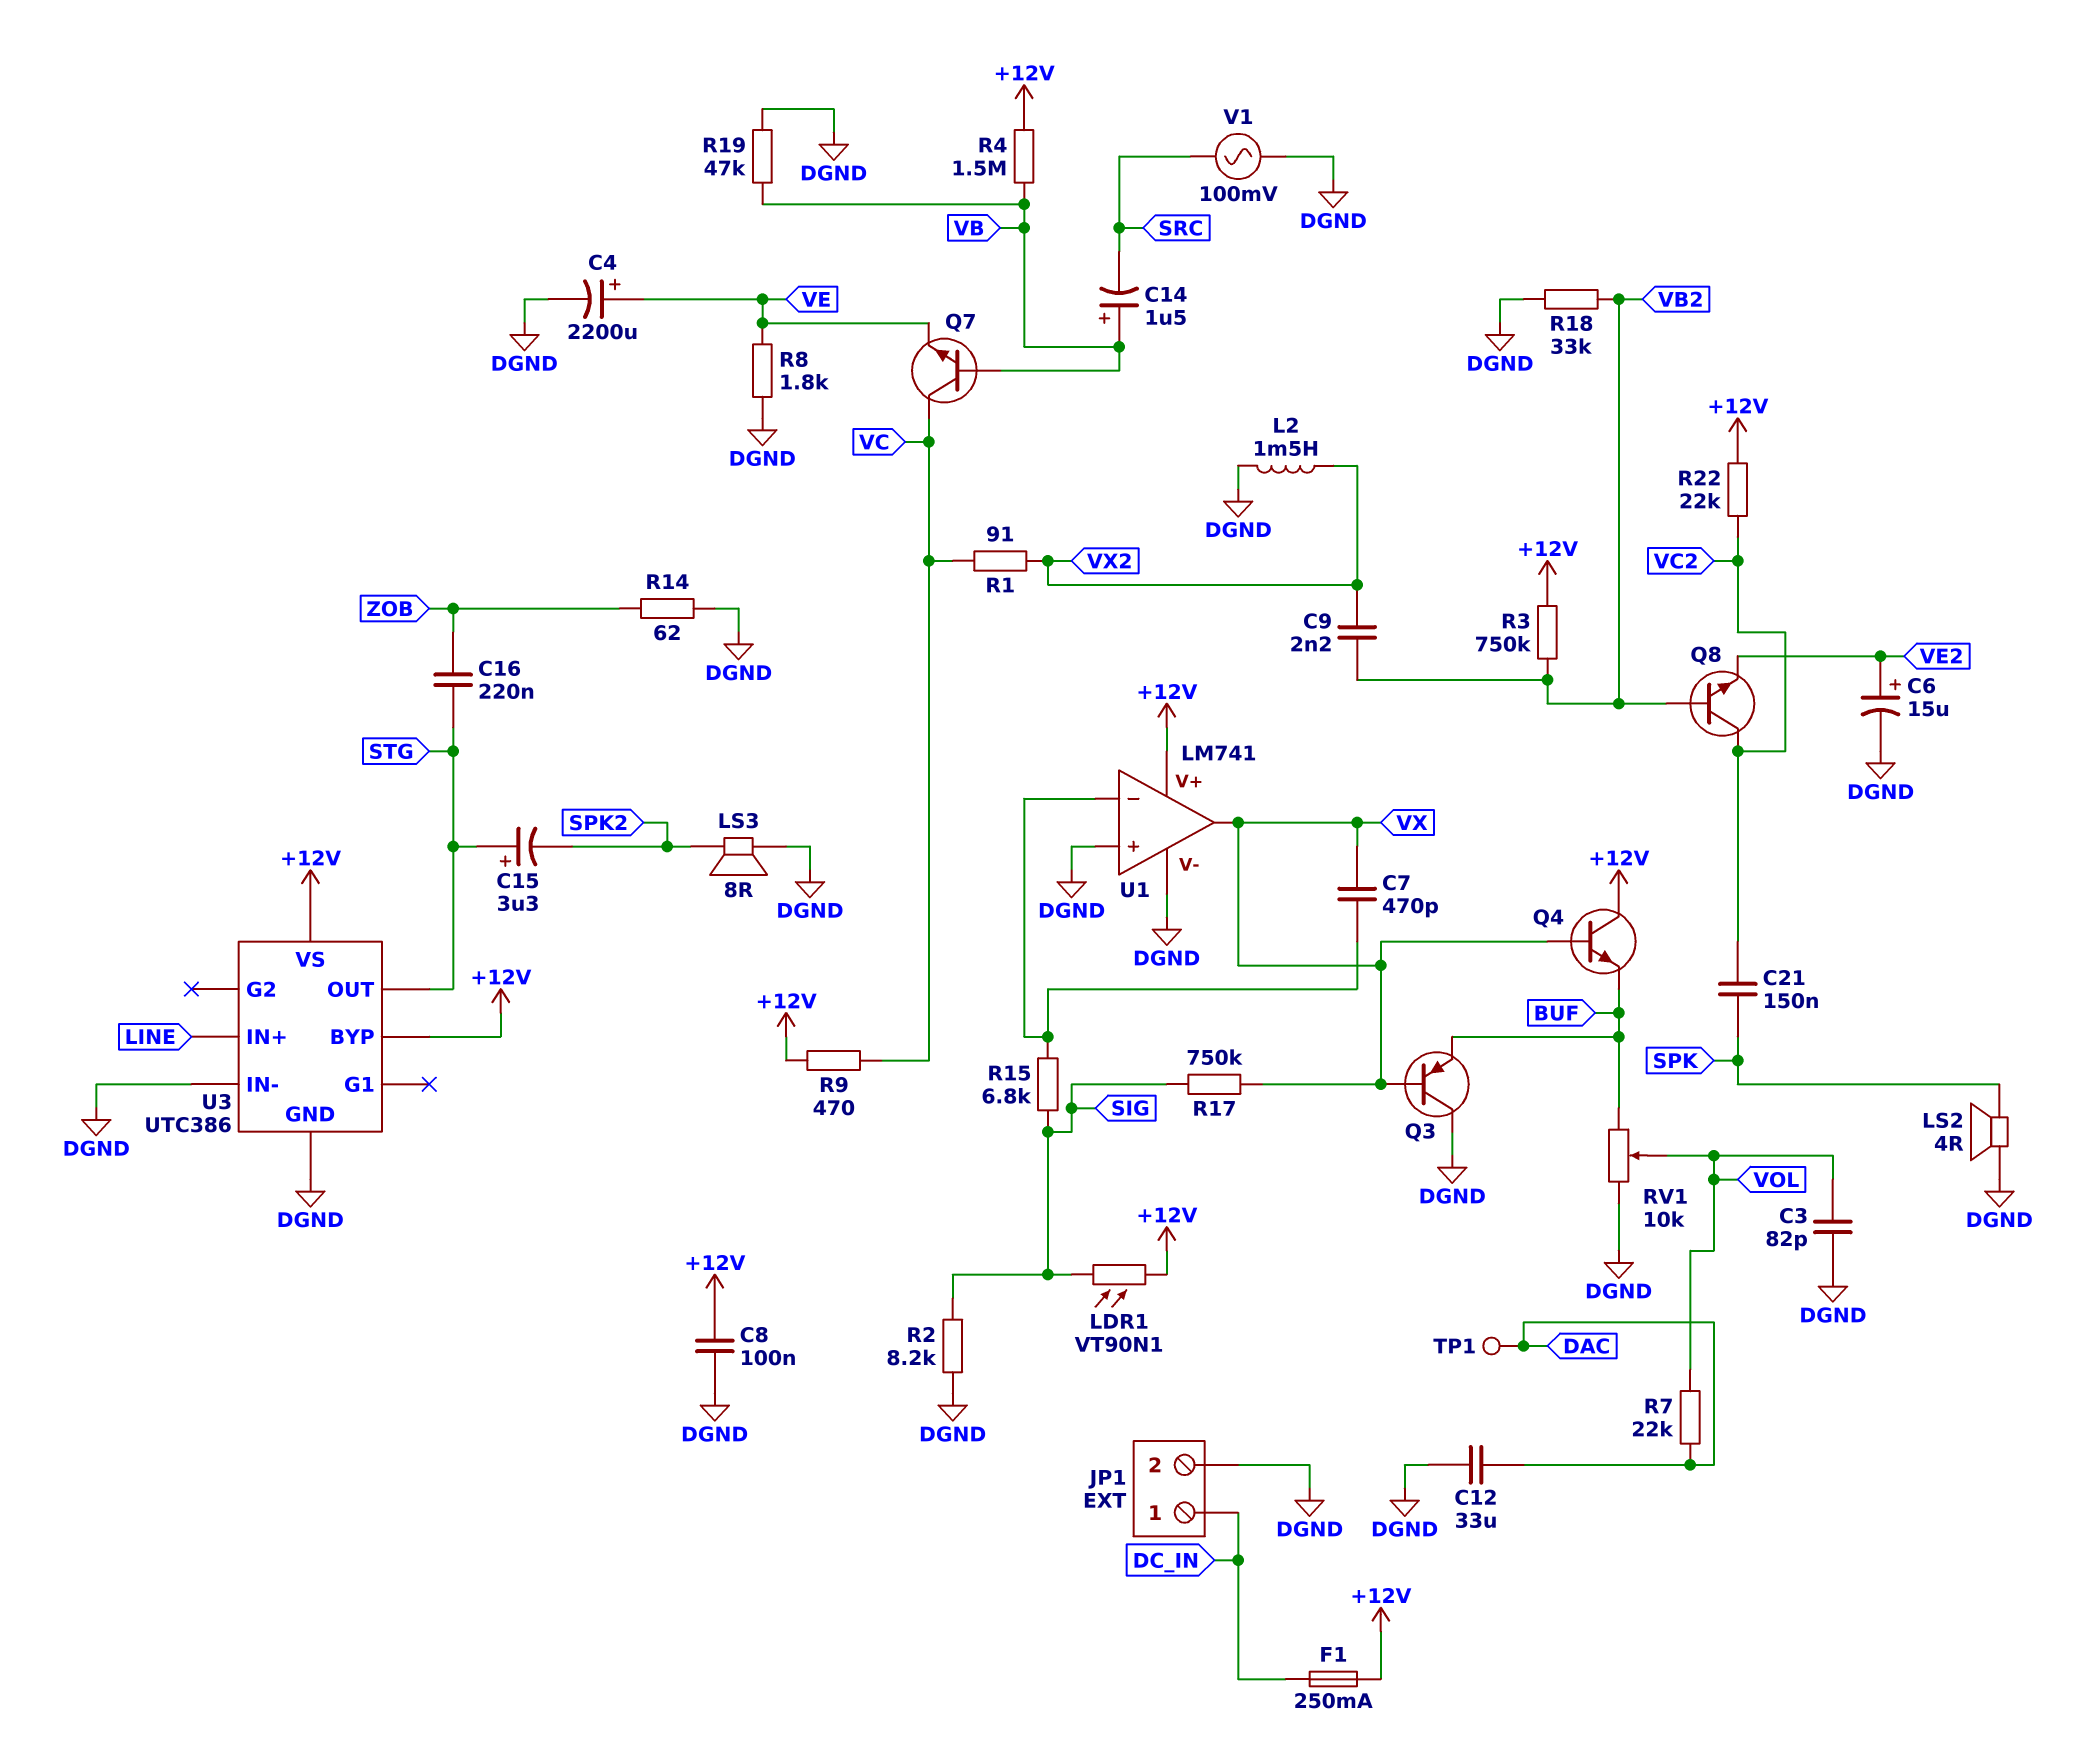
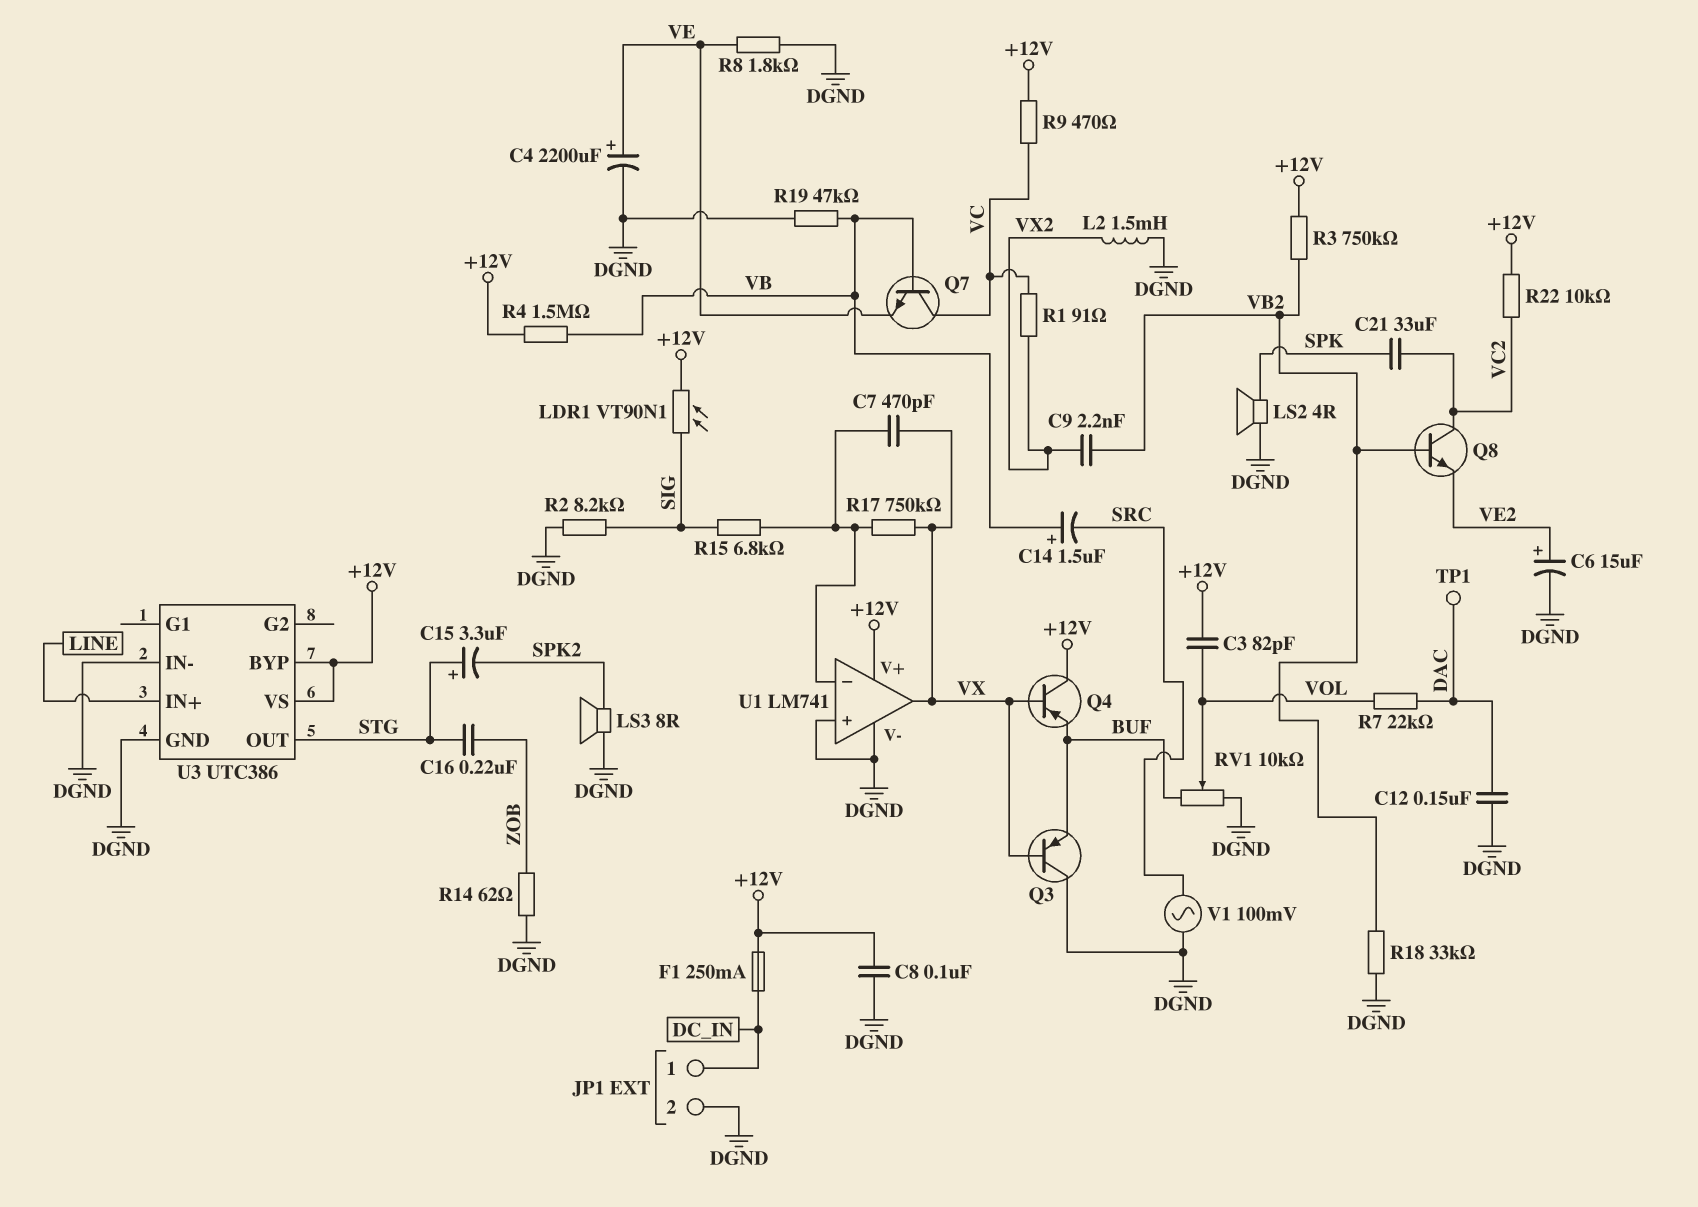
C3: 82pF (DGND, VOL) -> 82pF (+12V, VOL)
C12: 33uF (DAC, DGND) -> 150nF (DAC, DGND)
C21: 150nF (SPK, VC2) -> 33uF (SPK, VC2)
Q4: NPN (B VX, C +12V, E BUF) -> PNP (B VX, C +12V, E BUF)
R17: 750k (SIG, VX) -> 750k (U1/in-, VX)
R22: 22k (+12V, VC2) -> 10k (+12V, VC2)

